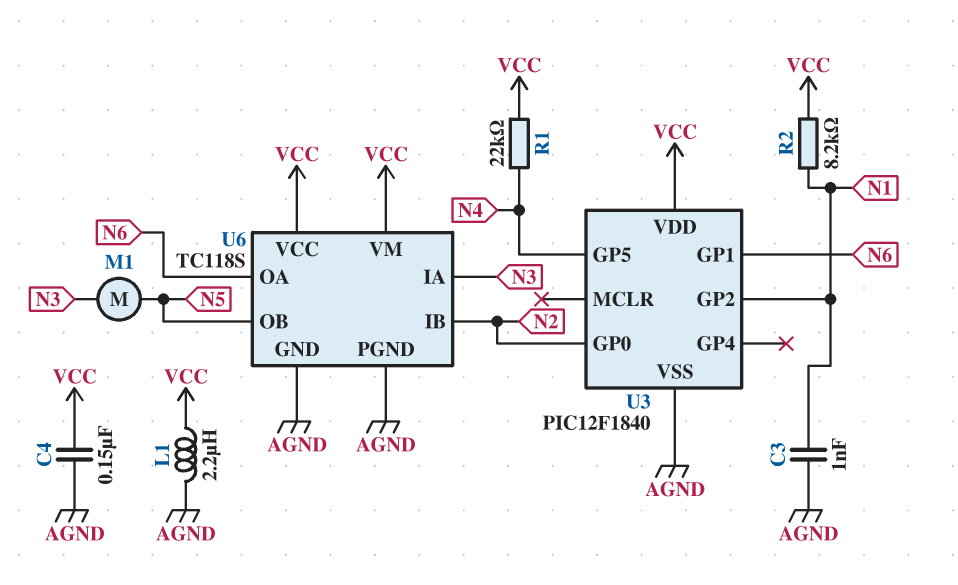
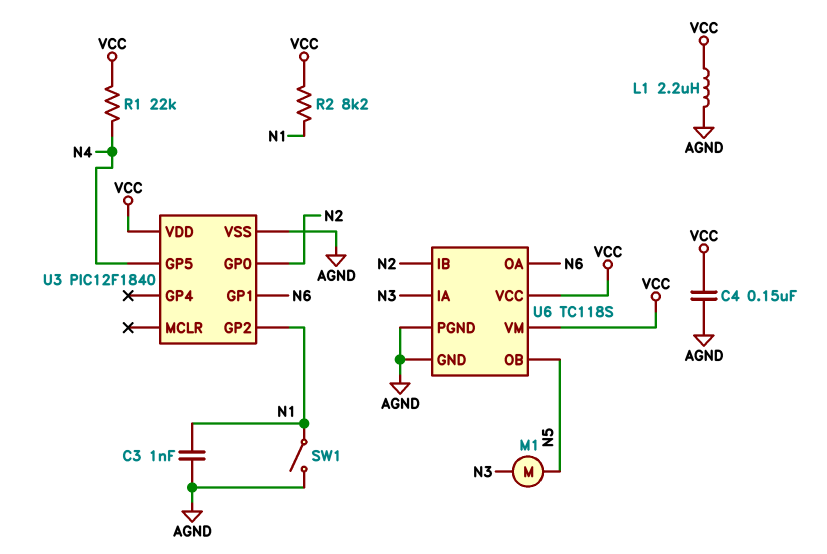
SW1: none -> switch (AGND, N1)

